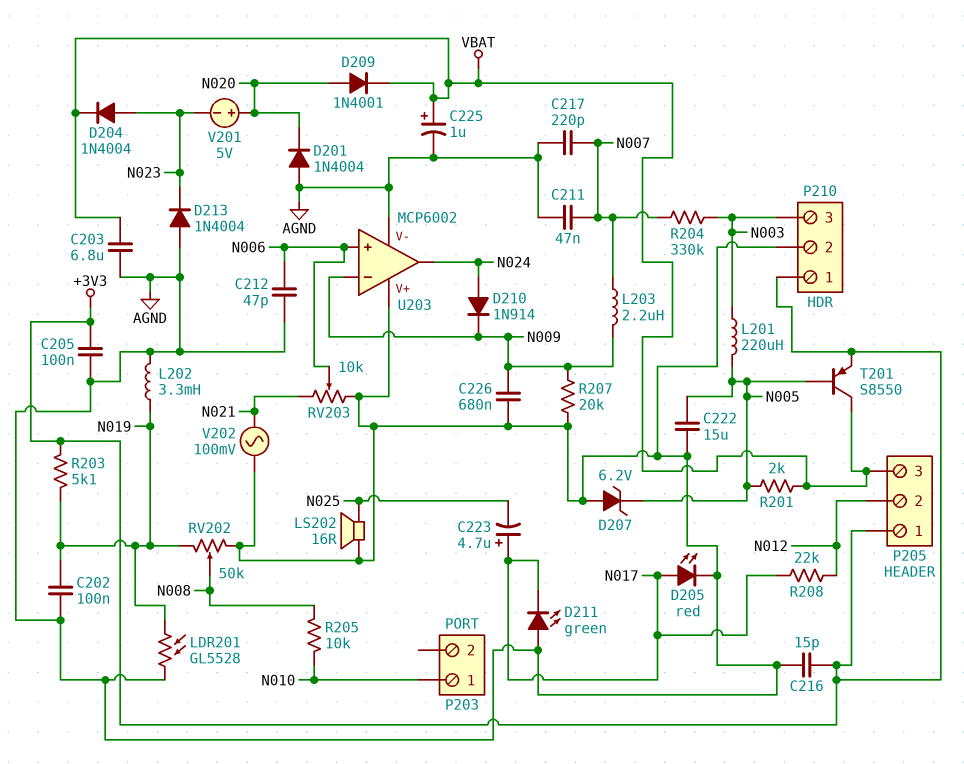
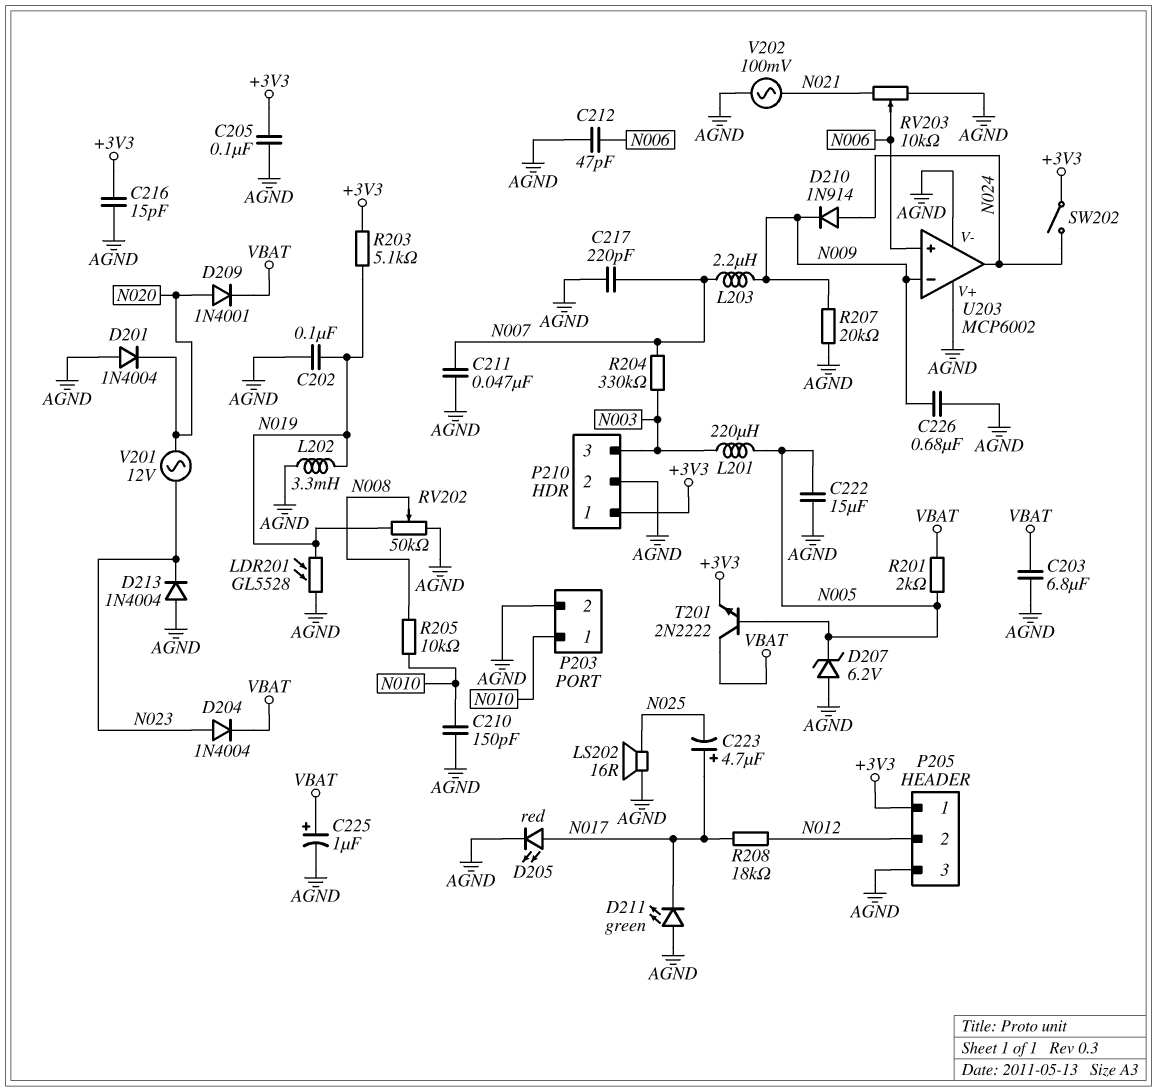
C210: none -> 150pF (AGND, N010)
P203 pin 2: none -> AGND
P205 pin 3: VBAT -> AGND
R208: 22k (N012, N017) -> 18k (N012, N017)
SW202: none -> switch (+3V3, N024)
T201: PNP S8550 (B N005, C VBAT, E +3V3) -> NPN 2N2222 (B N005, C VBAT, E +3V3)
V201: 5V (plus N020, minus N023) -> AC 12V (N020, N023)

